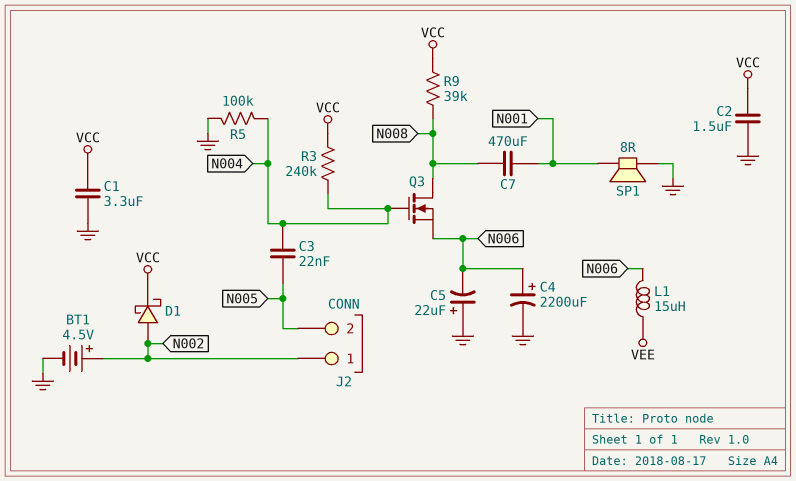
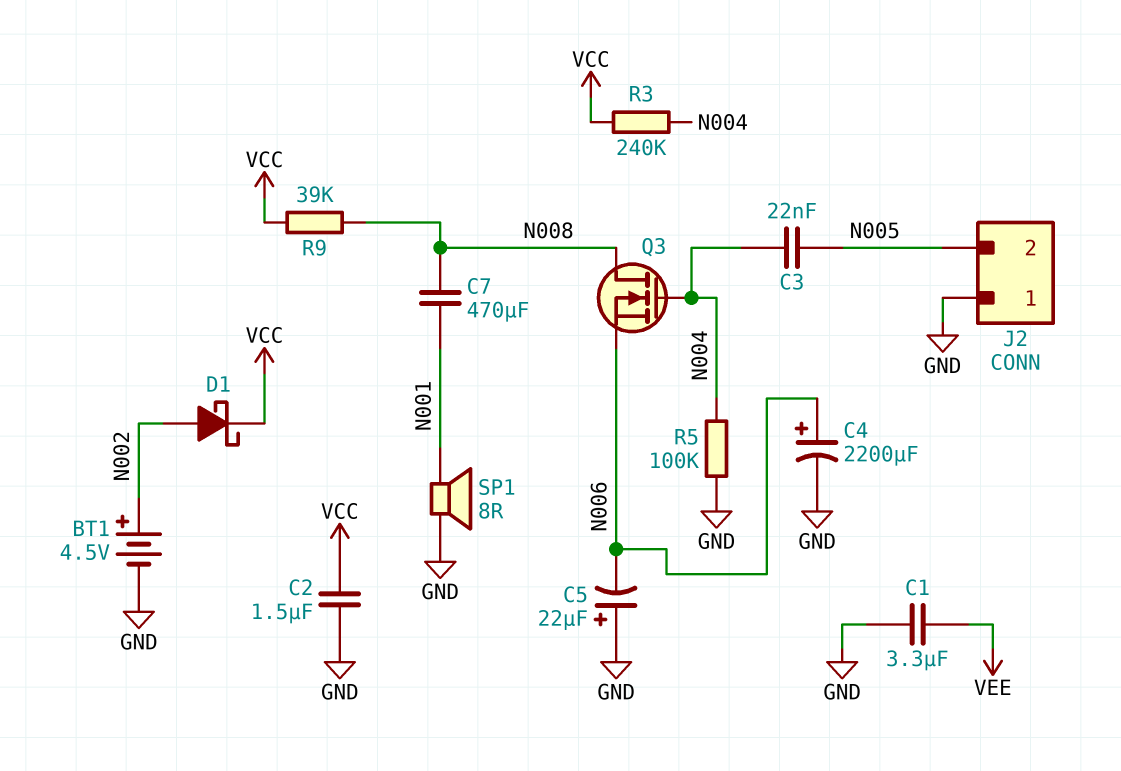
C1: 3.3uF (GND, VCC) -> 3.3uF (GND, VEE)
J2 pin 1: N002 -> GND
L1: 15uH (N006, VEE) -> none

